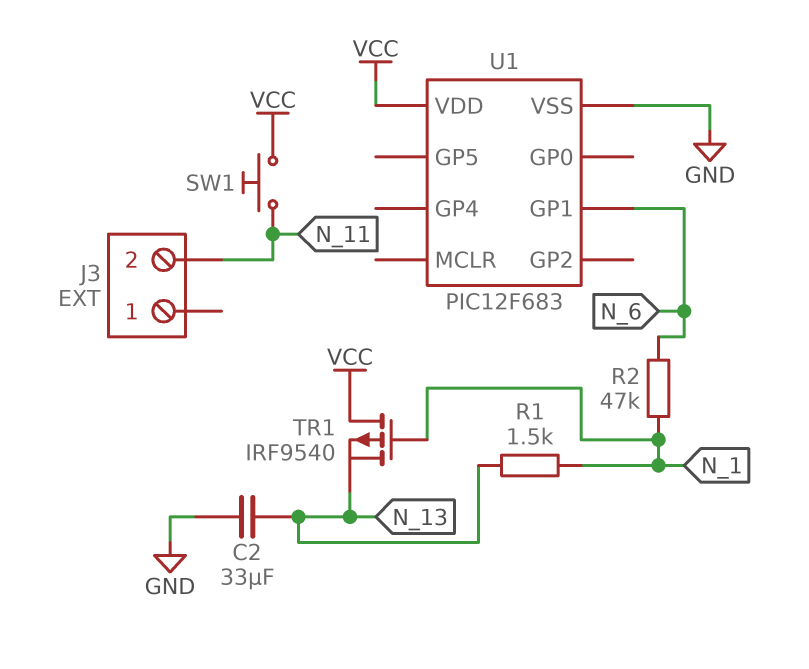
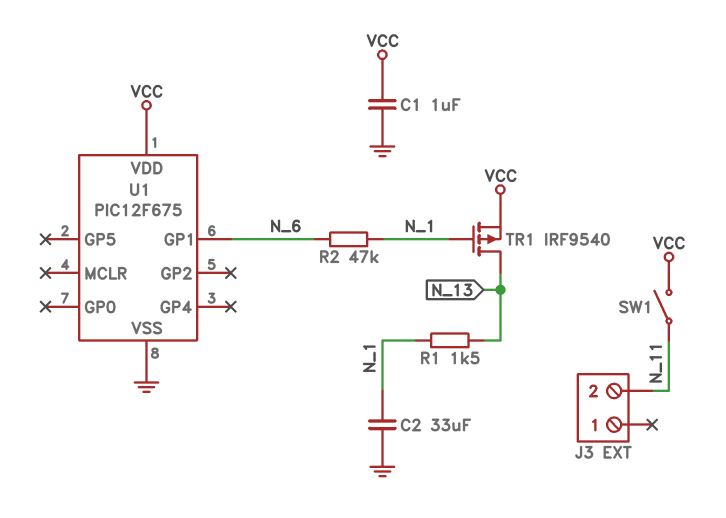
C1: none -> 1uF (GND, VCC)
C2: 33uF (GND, N_13) -> 33uF (GND, N_1)
SW1: button (N_11, VCC) -> switch (N_11, VCC)
TR1: PMOS IRF9540 (G N_1, D VCC, S N_13) -> PMOS IRF9540 (G N_1, D N_13, S VCC)
U1: PIC12F683 -> PIC12F675

